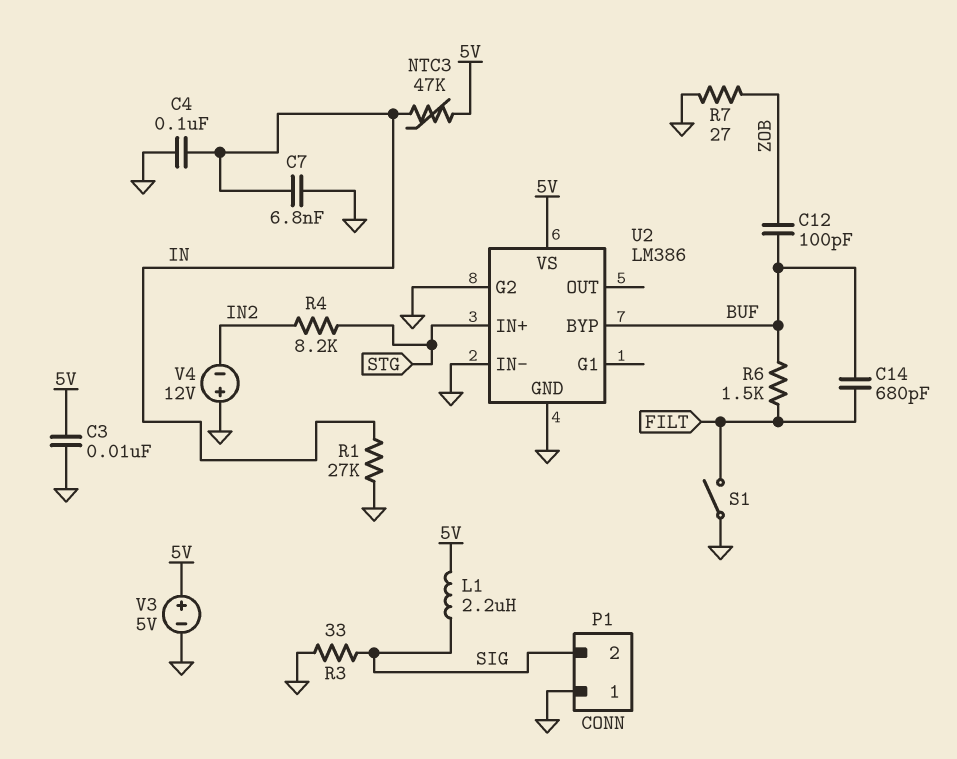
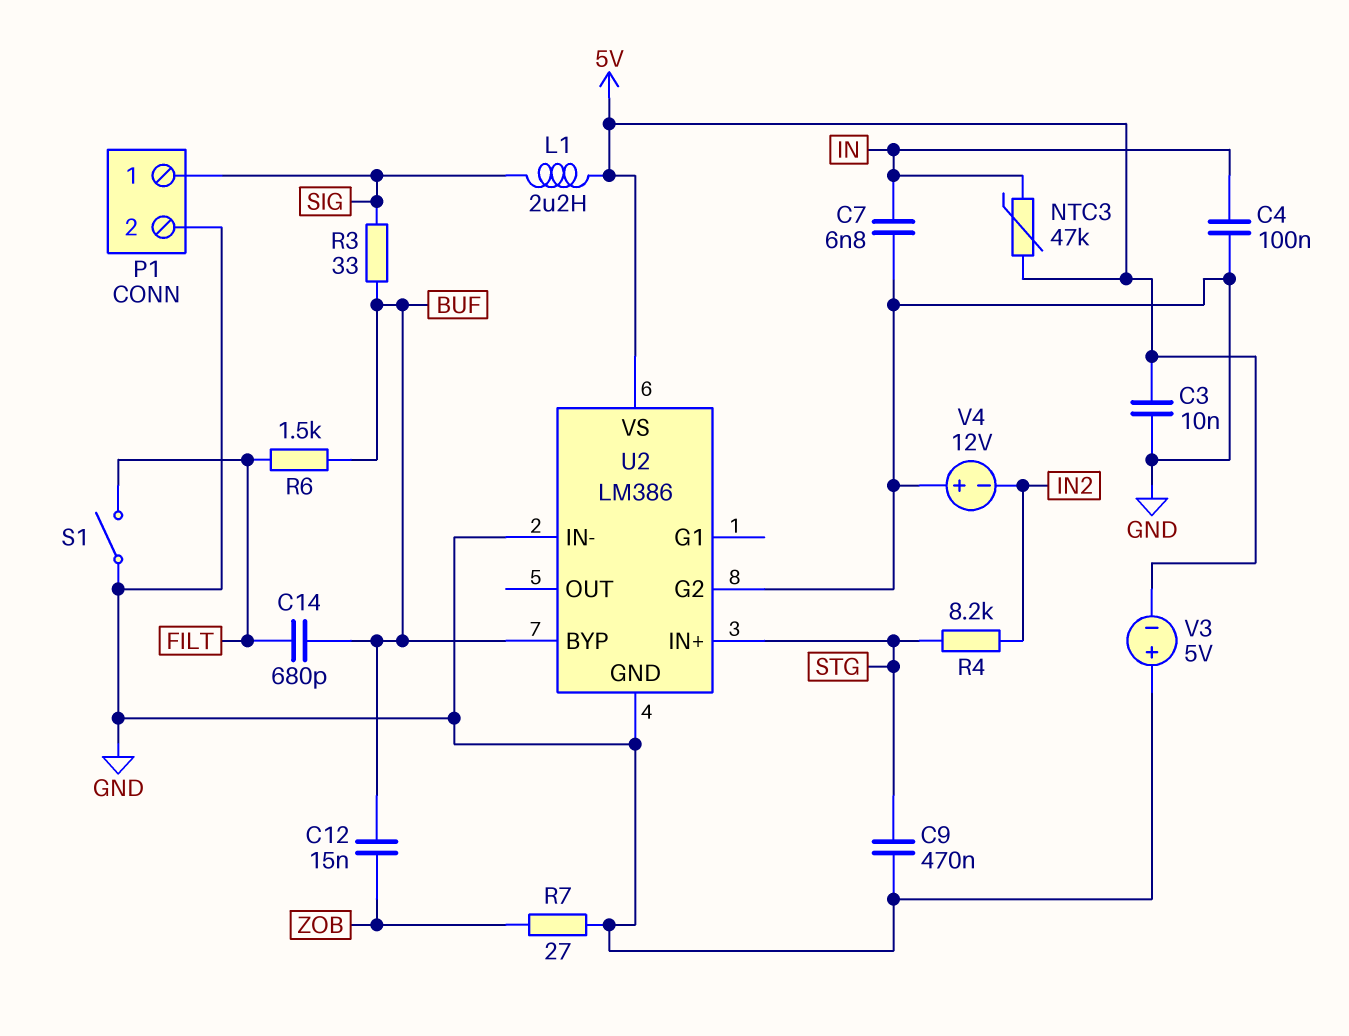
C9: none -> 470nF (GND, STG)
C12: 100pF (BUF, ZOB) -> 15nF (BUF, ZOB)
P1 pin 1: GND -> SIG
P1 pin 2: SIG -> GND
R1: 27k (GND, IN) -> none
R3: 33 (GND, SIG) -> 33 (BUF, SIG)
V3: 5V (plus 5V, minus GND) -> 5V (plus GND, minus 5V)

